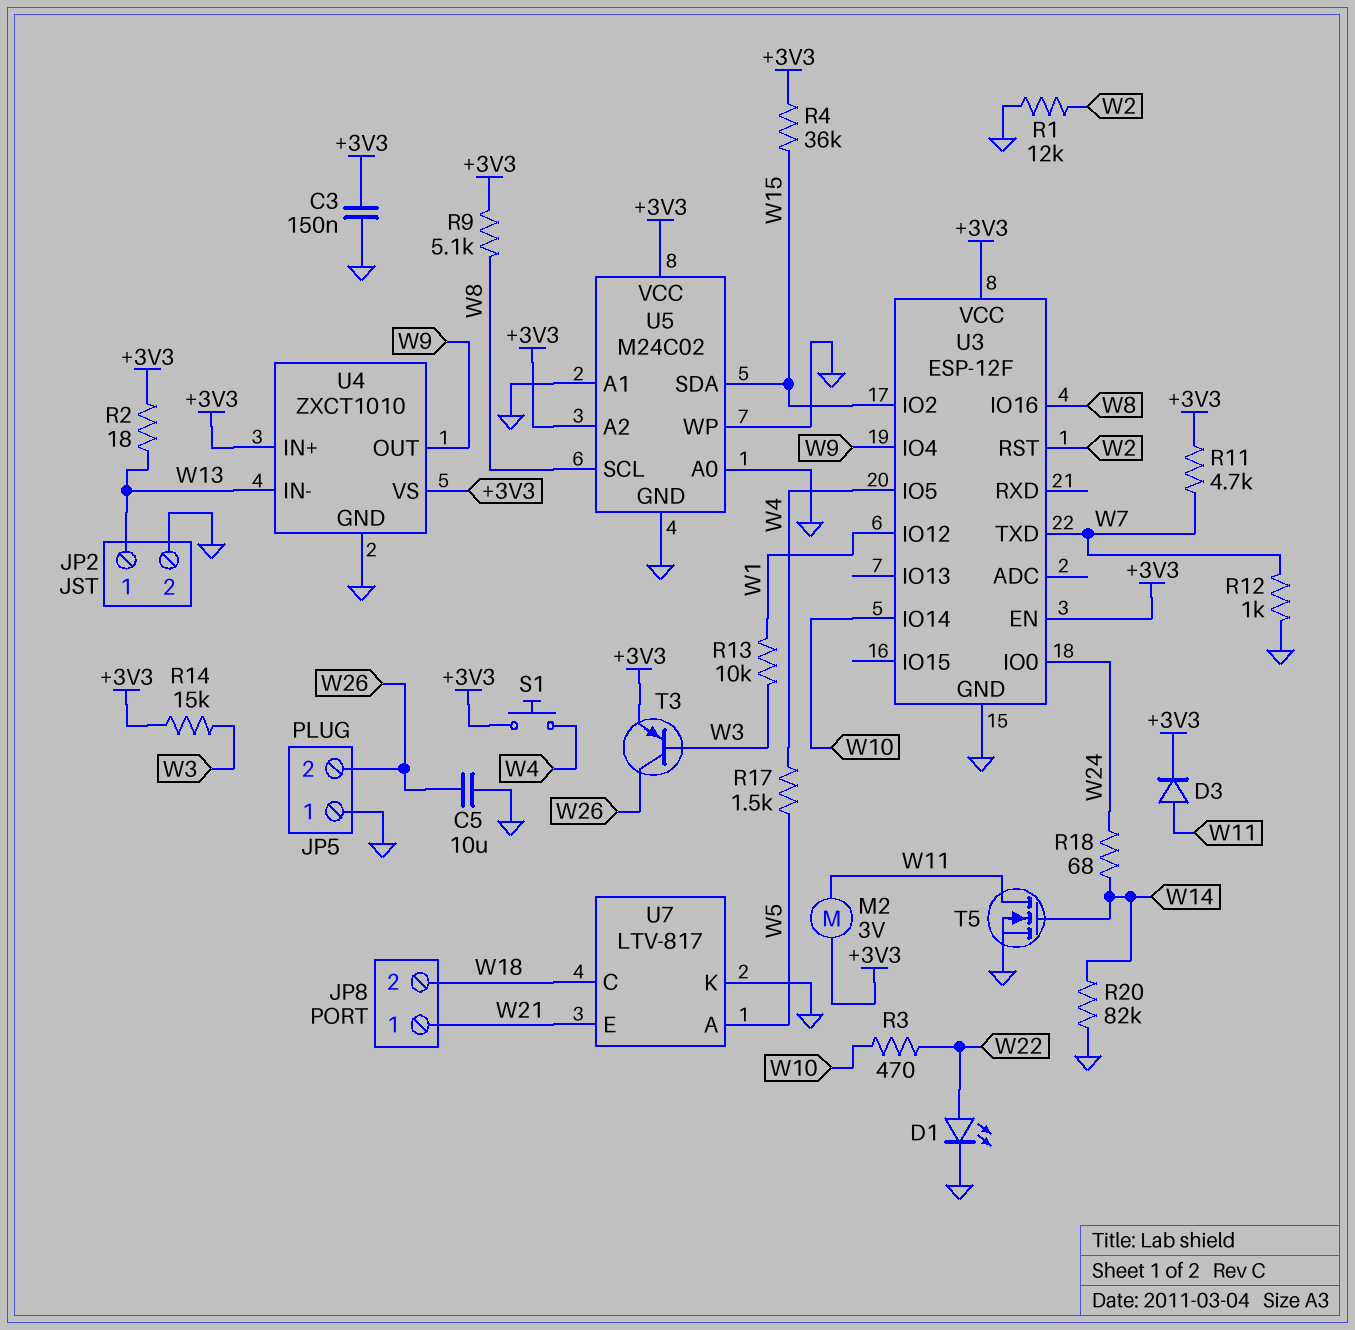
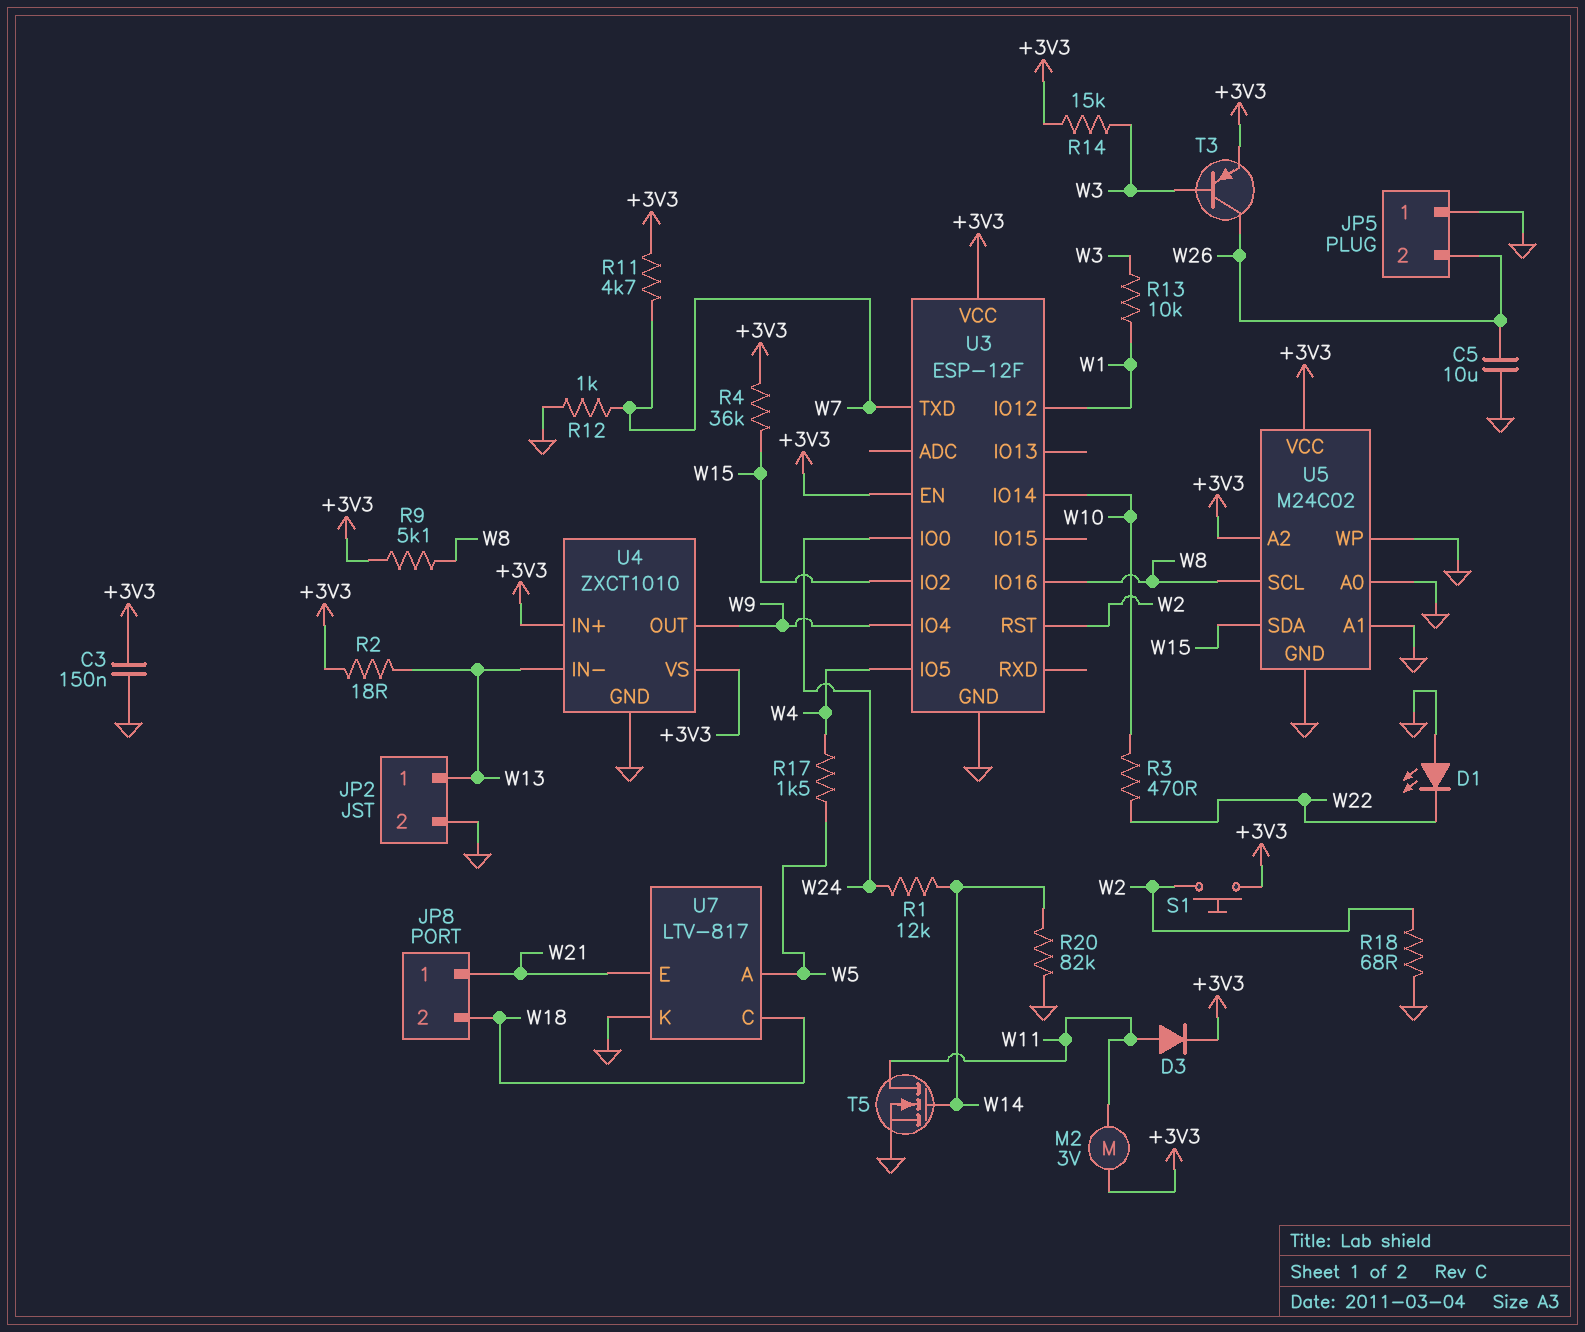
D1: LED (A W22, K GND) -> LED (A GND, K W22)
R1: 12k (GND, W2) -> 12k (W14, W24)
R18: 68 (W14, W24) -> 68 (GND, W2)
S1: button (+3V3, W4) -> button (+3V3, W2)

